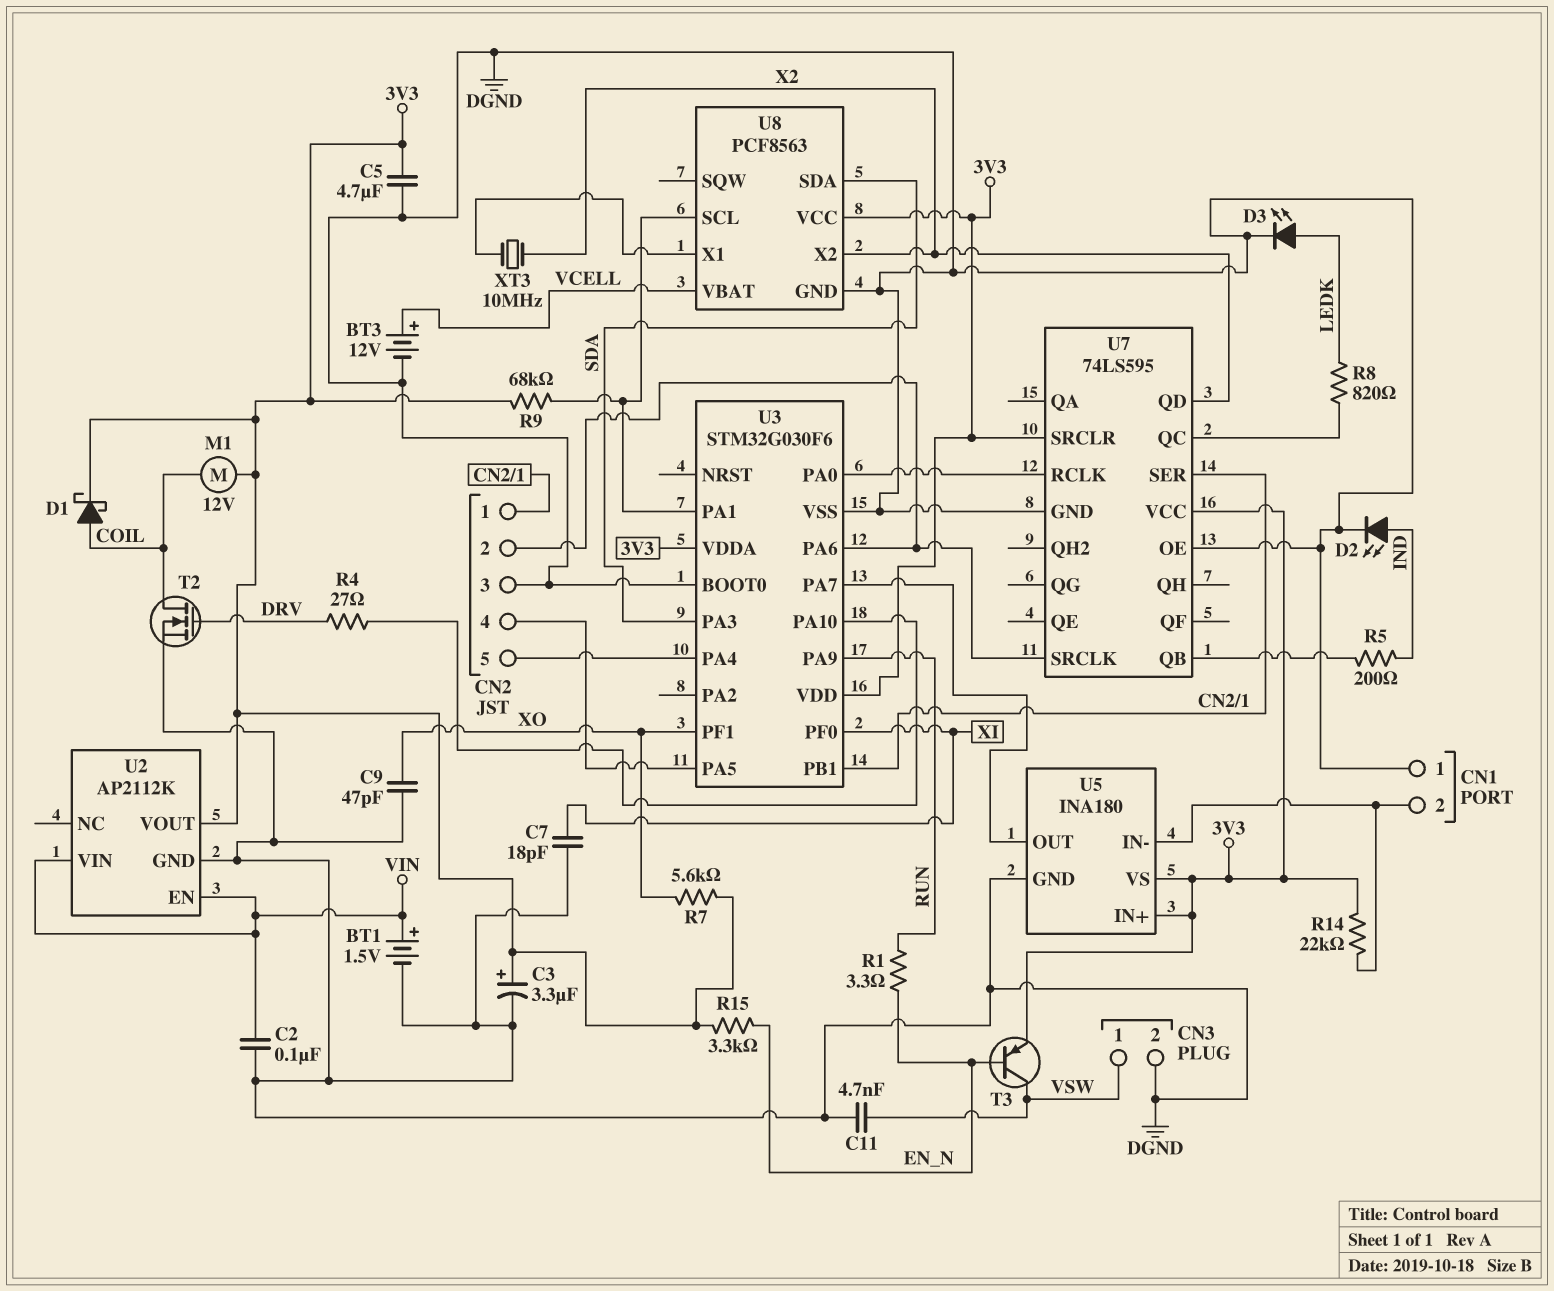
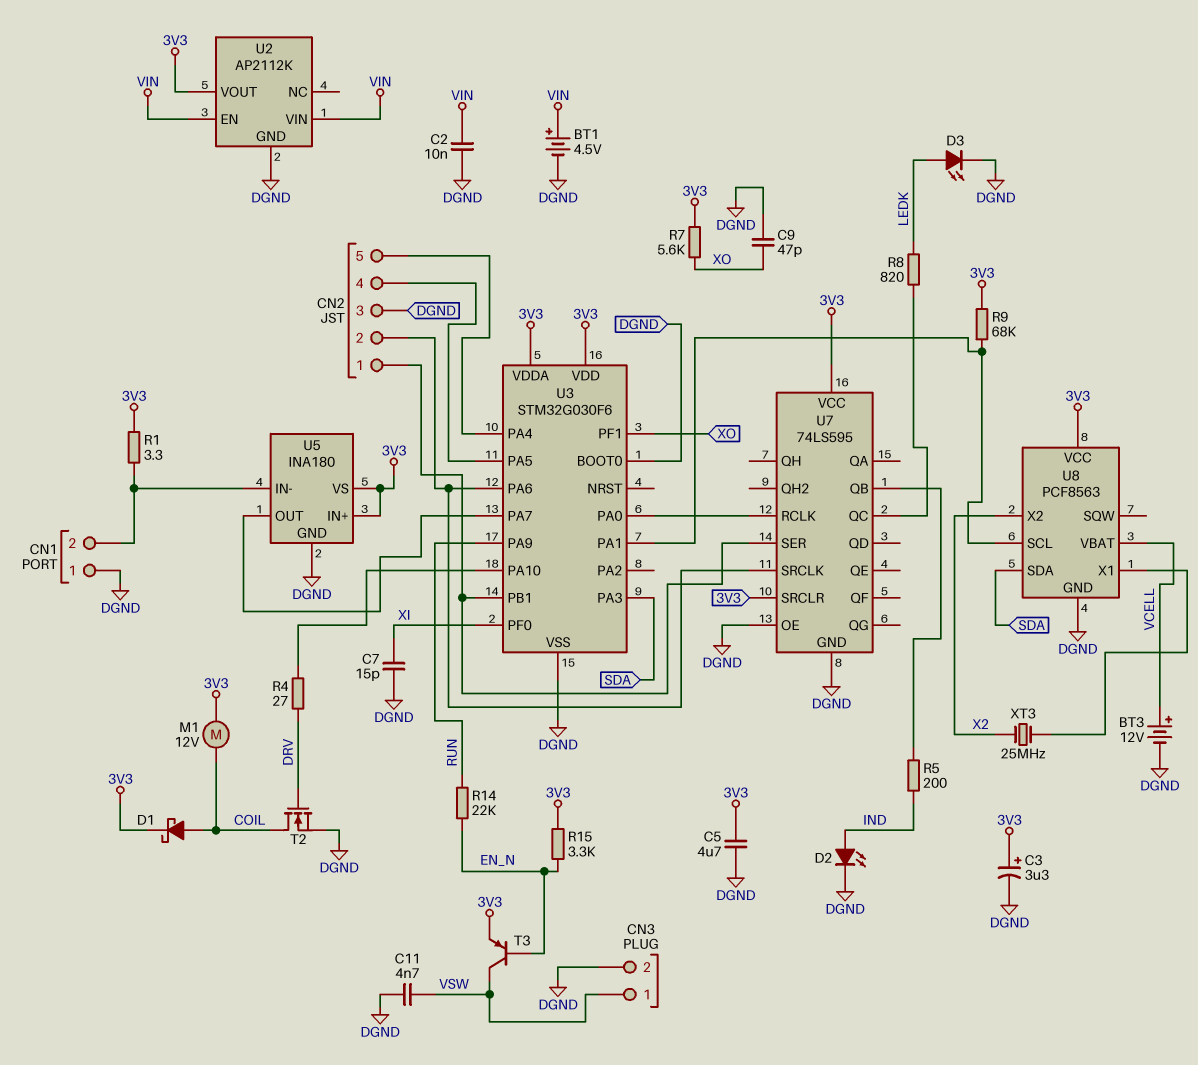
BT1: 1.5V (plus VIN, minus DGND) -> 4.5V (plus VIN, minus DGND)
C2: 100nF (DGND, VIN) -> 10nF (DGND, VIN)
C7: 18pF (DGND, XI) -> 15pF (DGND, XI)
R1: 3.3 (EN_N, RUN) -> 3.3 (3V3, CN1/2)
R14: 22k (3V3, CN1/2) -> 22k (EN_N, RUN)
U7 pin QD: X2 -> none
XT3: 10MHz (U8/X1, X2) -> 25MHz (U8/X1, X2)

